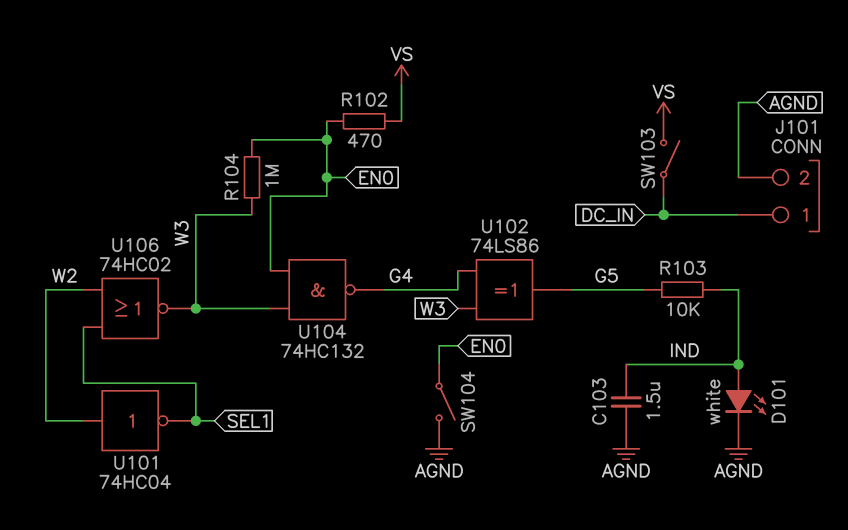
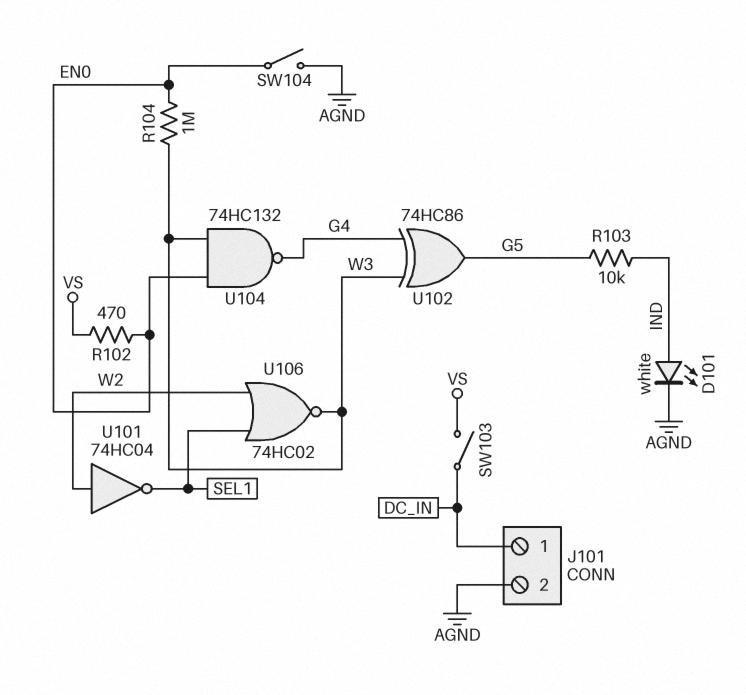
C103: 1.5uF (AGND, IND) -> none
U102: XOR 74LS86 (in G4, in W3, out G5) -> XOR 74HC86 (in G4, in W3, out G5)

